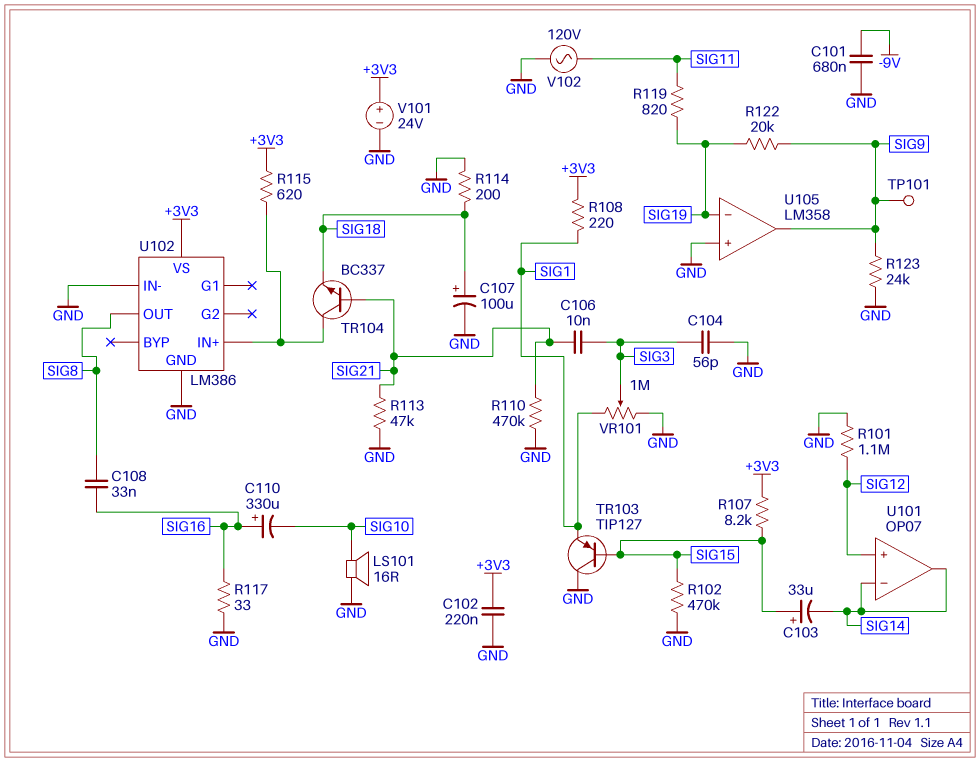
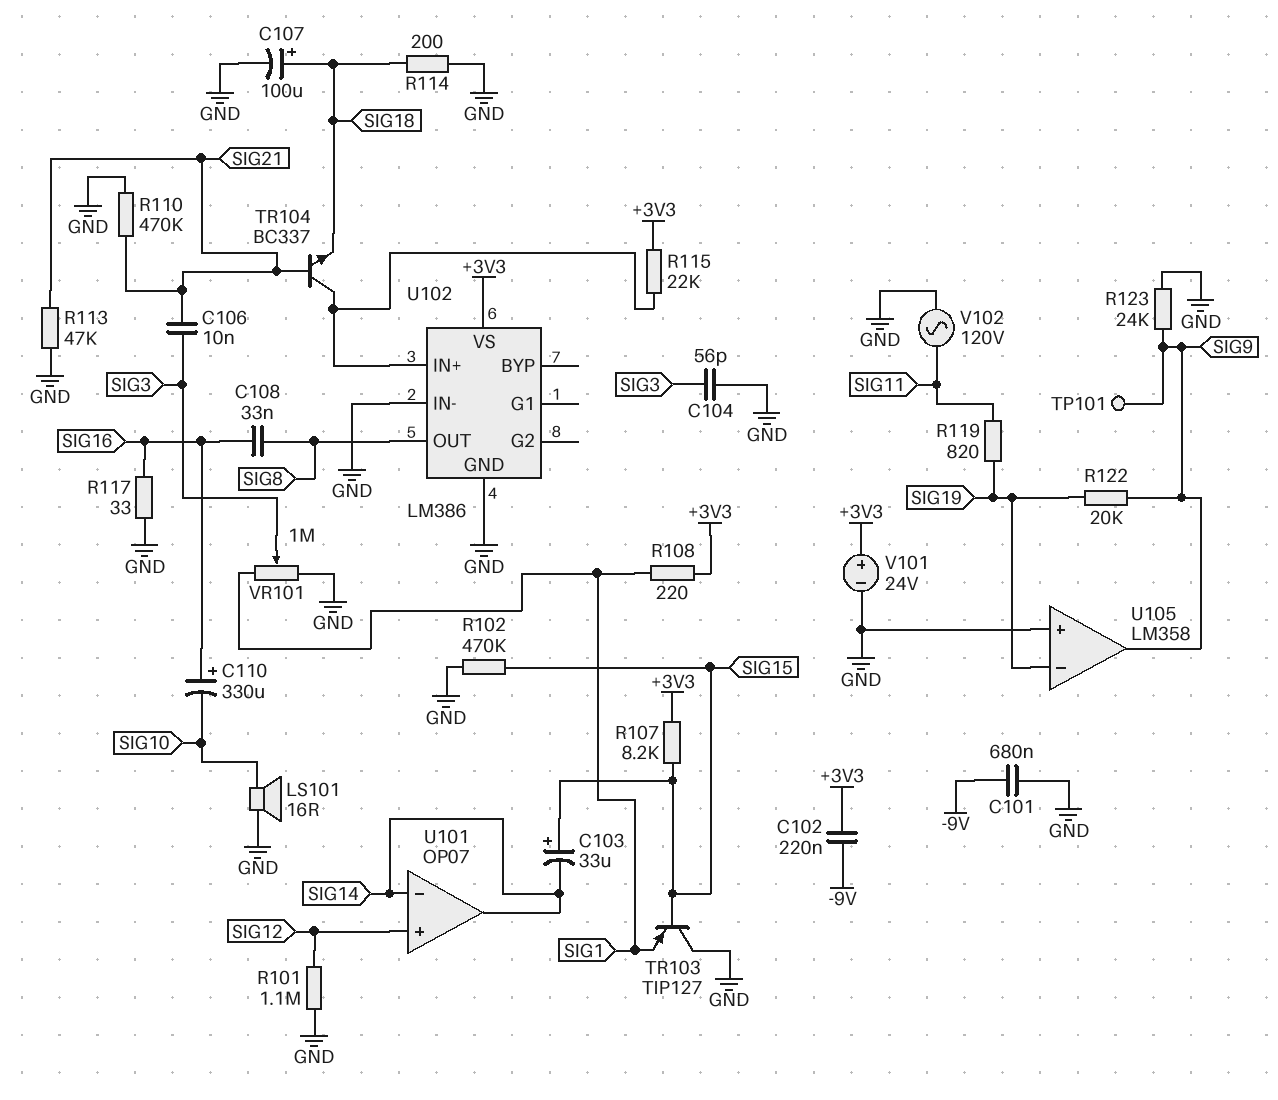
C102: 220nF (+3V3, GND) -> 220nF (+3V3, -9V)
R115: 620 (+3V3, U102/IN+) -> 22k (+3V3, U102/IN+)

